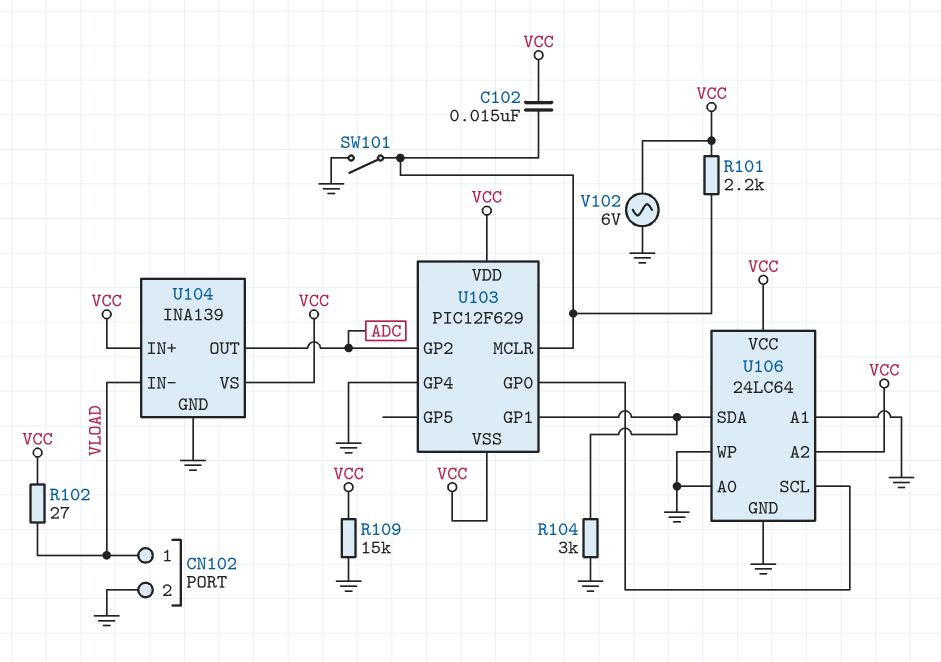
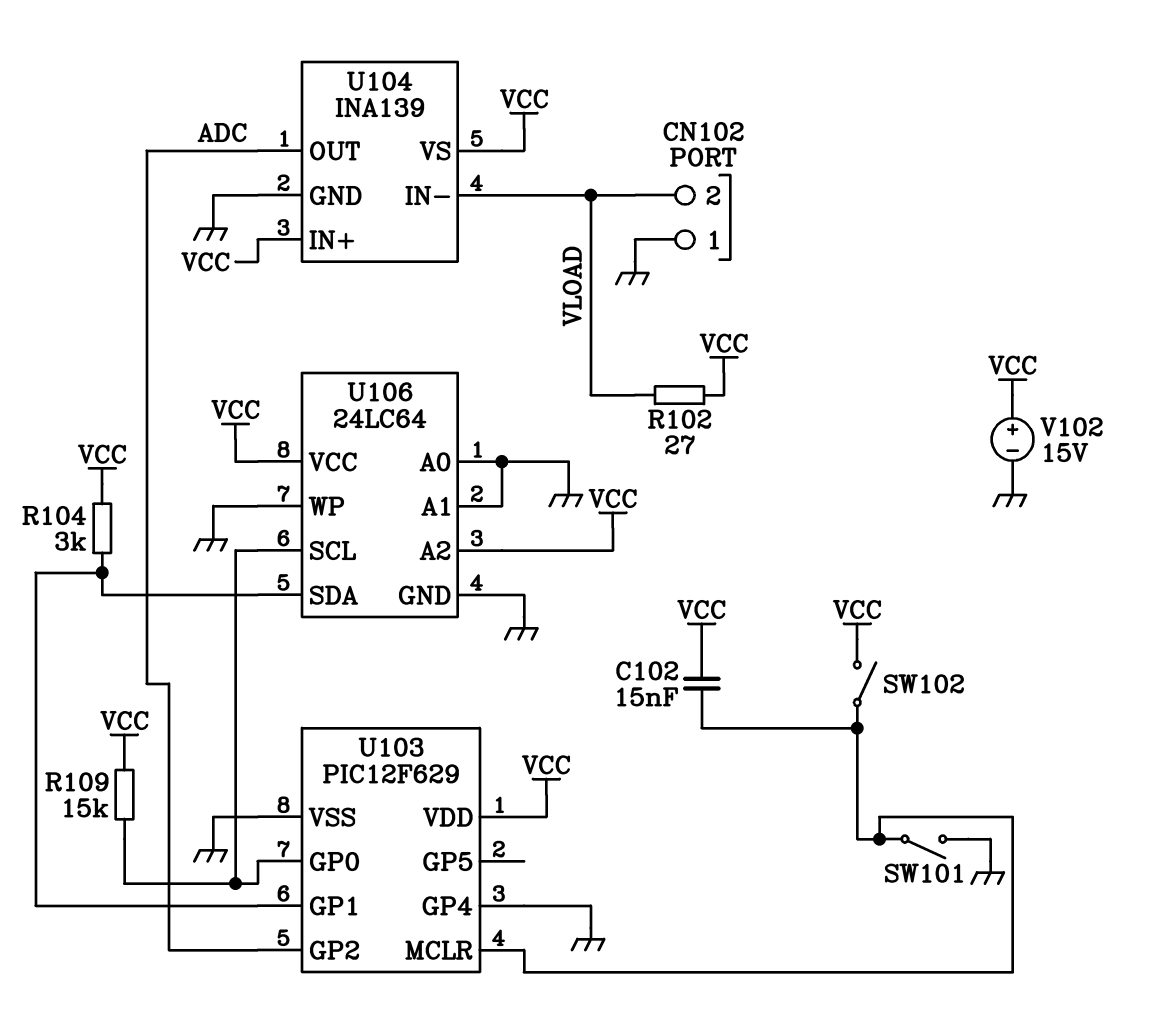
CN102 pin 1: VLOAD -> GND
CN102 pin 2: GND -> VLOAD
R101: 2.2k (U103/MCLR, VCC) -> none
R104: 3k (GND, U103/GP1) -> 3k (U103/GP1, VCC)
R109: 15k (GND, VCC) -> 15k (U103/GP0, VCC)
SW102: none -> switch (U103/MCLR, VCC)
U103 pin VSS: VCC -> GND
V102: AC 6V (GND, VCC) -> 15V (plus VCC, minus GND)

